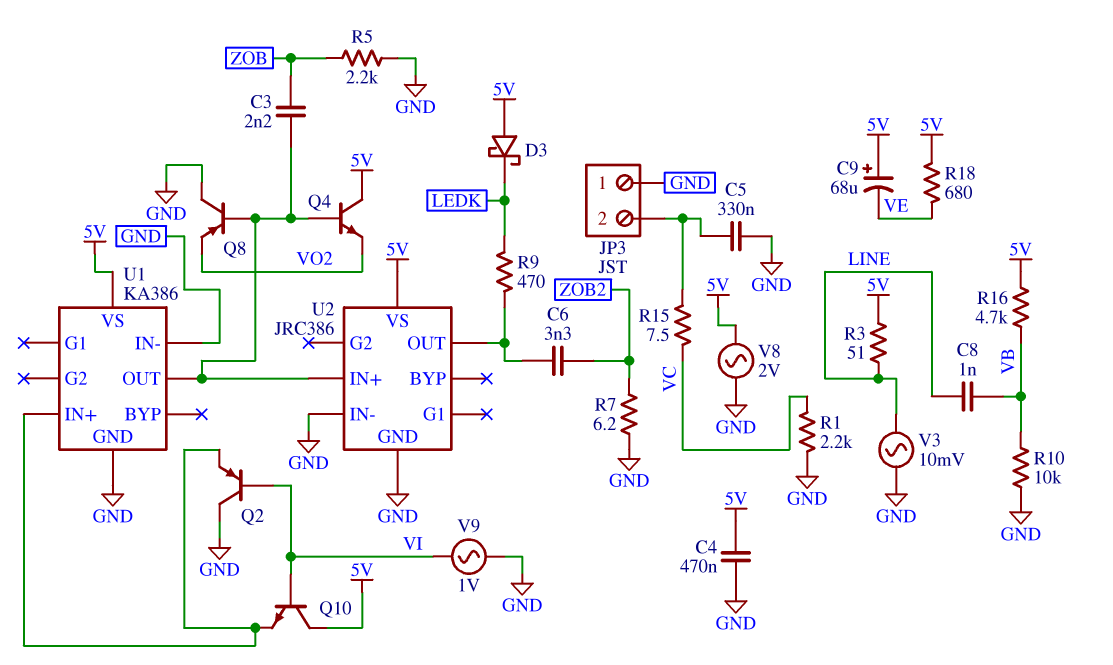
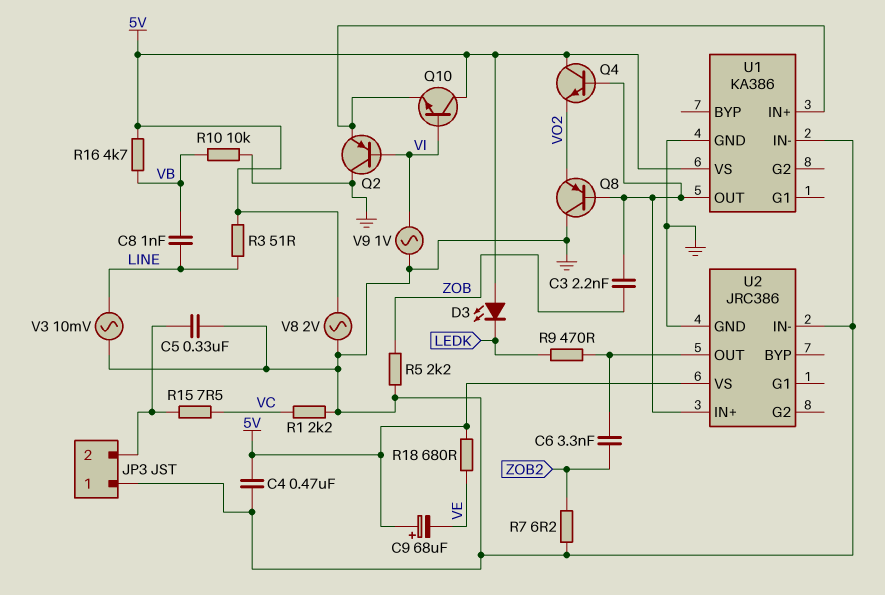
D3: schottky (A 5V, K LEDK) -> LED (A 5V, K LEDK)

